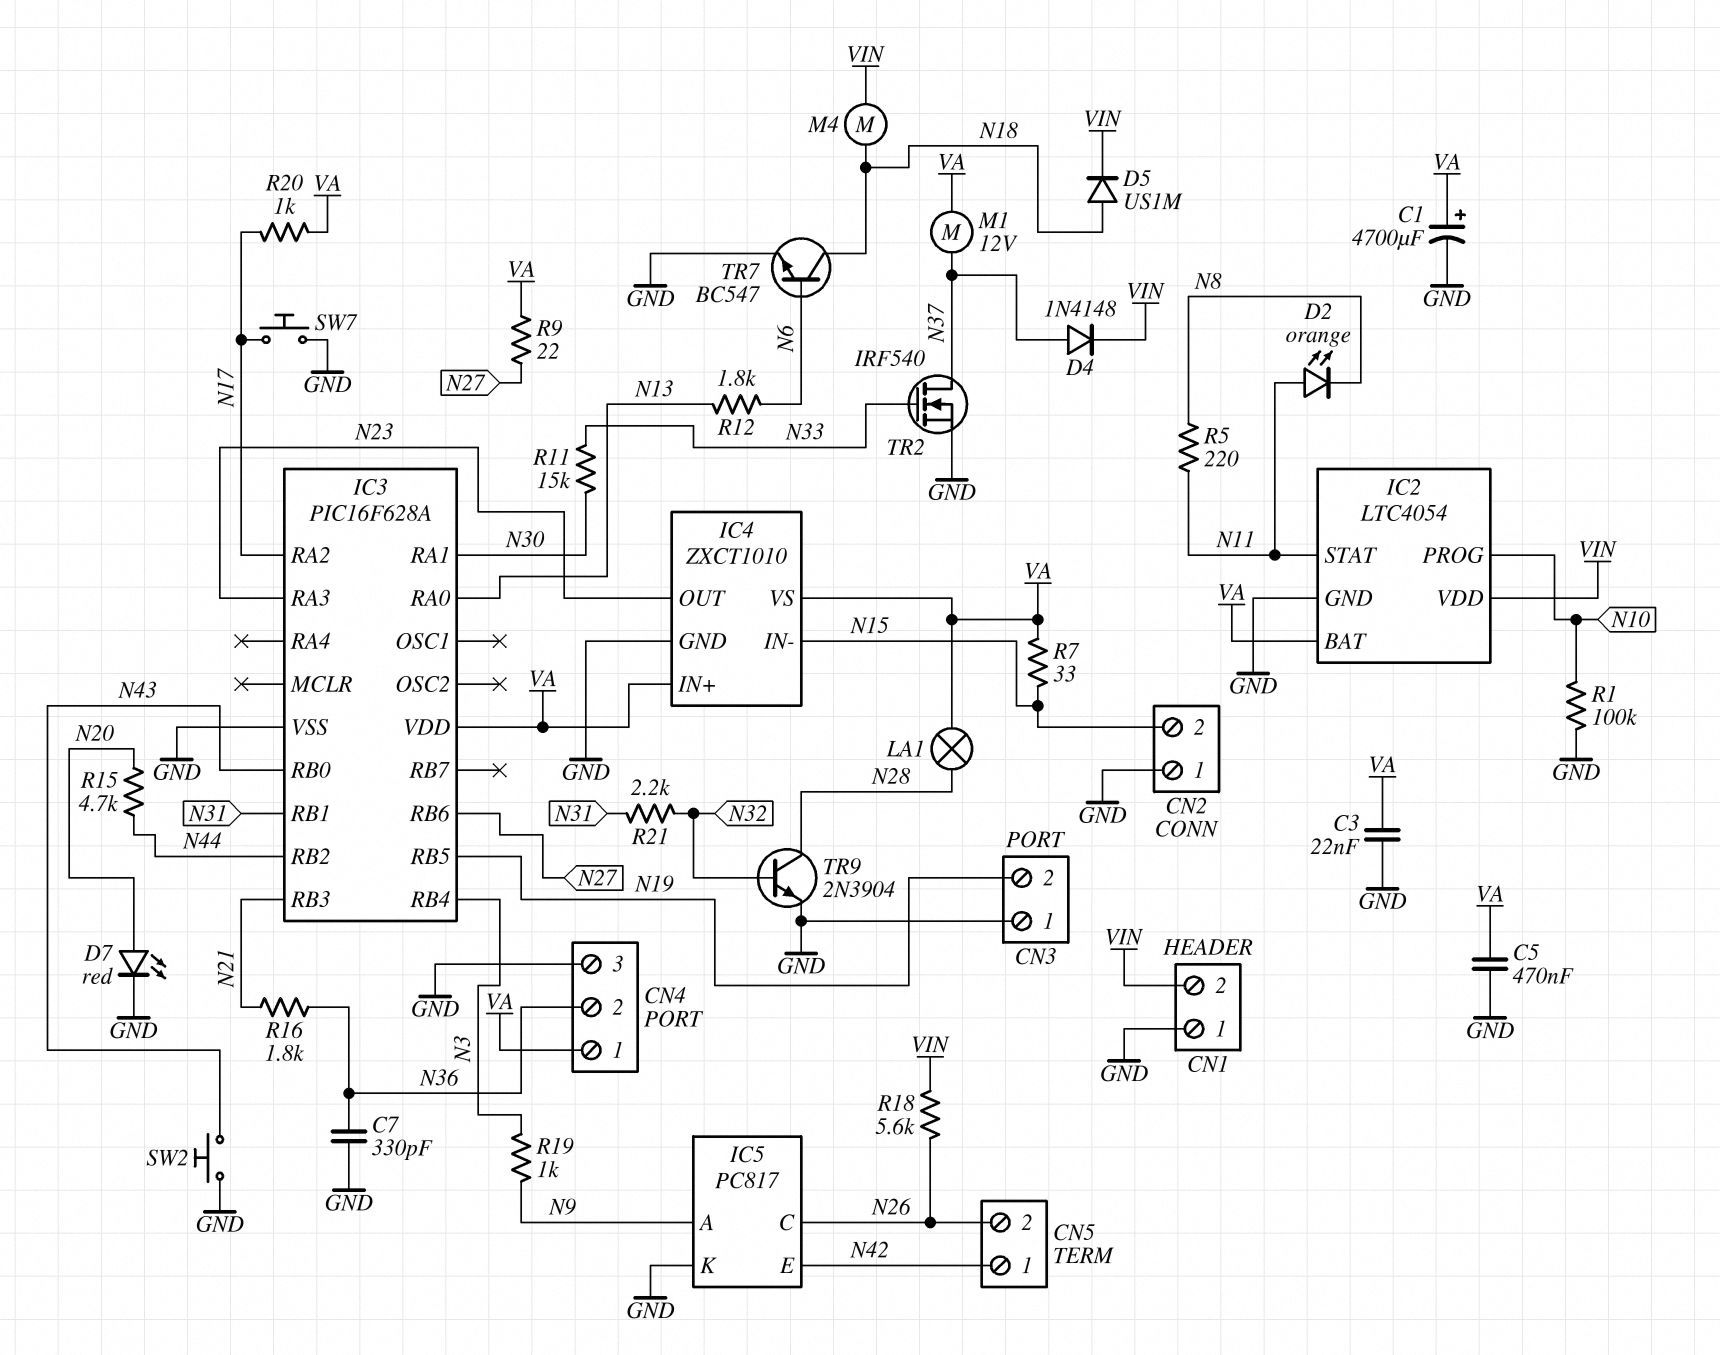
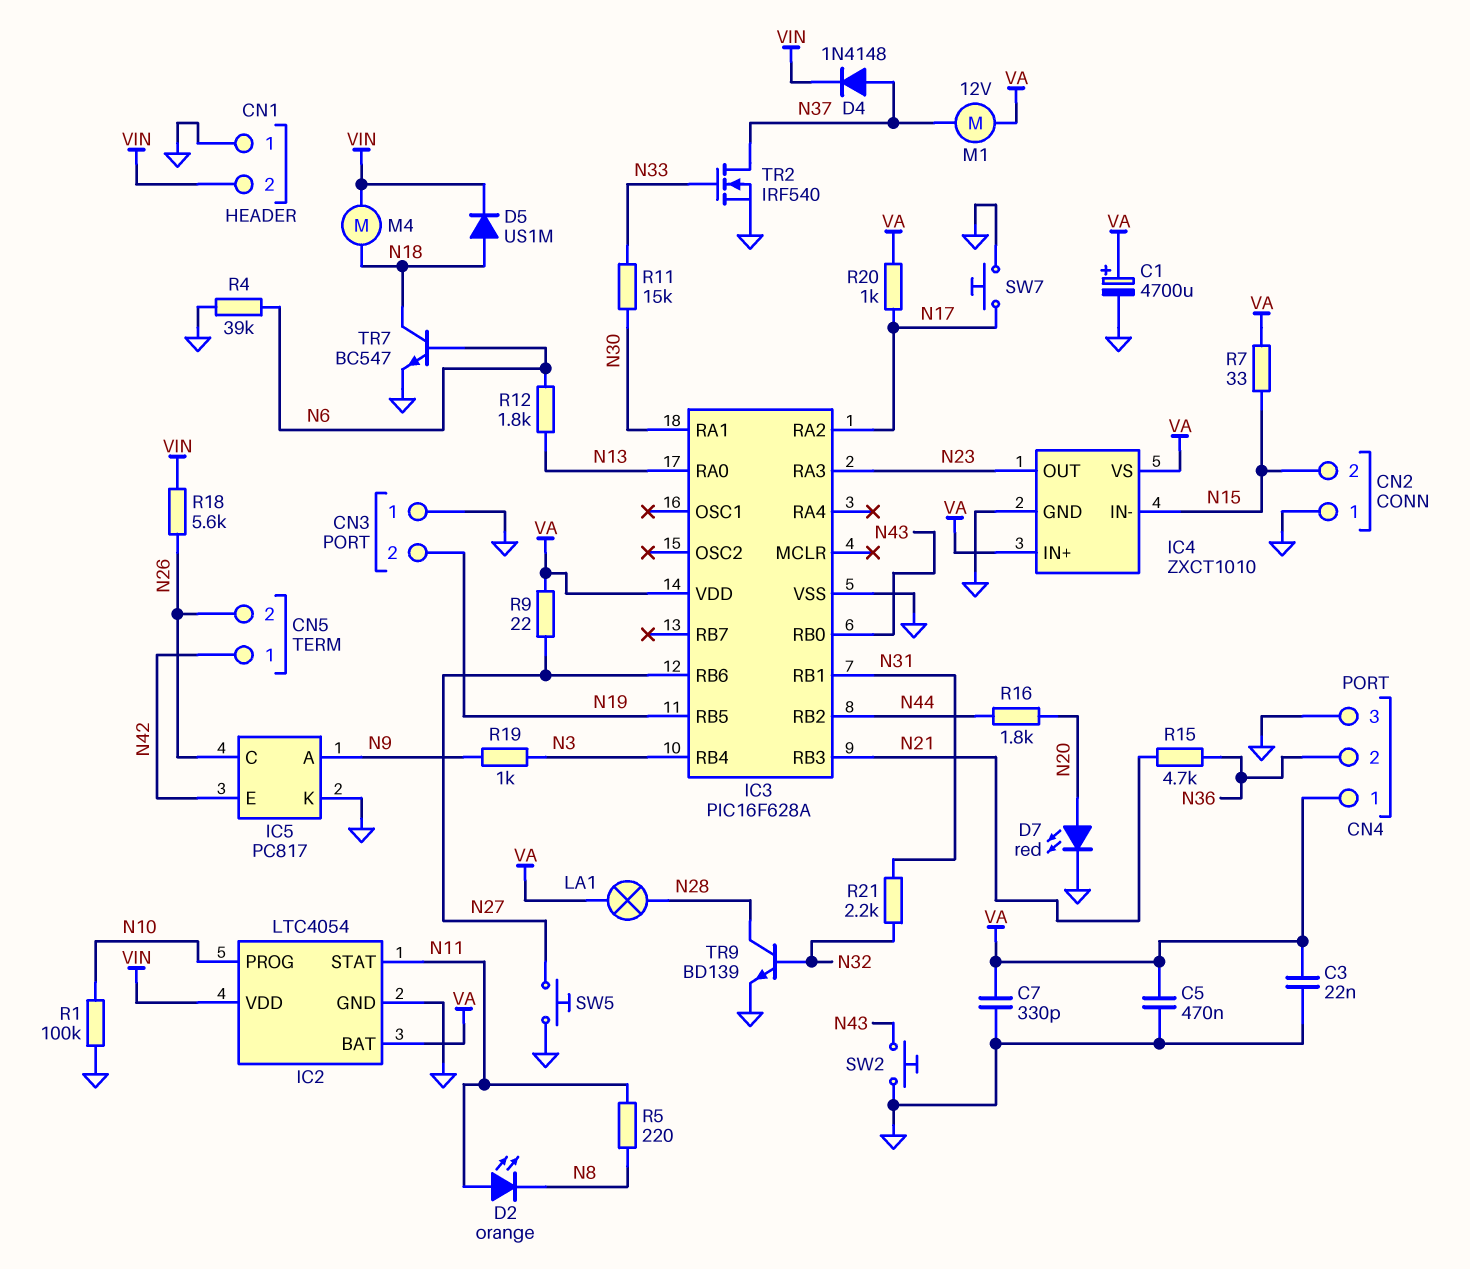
C7: 330pF (GND, N36) -> 330pF (GND, VA)
R4: none -> 39k (GND, N6)
R15: 4.7k (N20, N44) -> 4.7k (N21, N36)
R16: 1.8k (N21, N36) -> 1.8k (N20, N44)
SW5: none -> button (GND, N27)
TR9: NPN 2N3904 (B N32, C N28, E GND) -> NPN BD139 (B N32, C N28, E GND)

